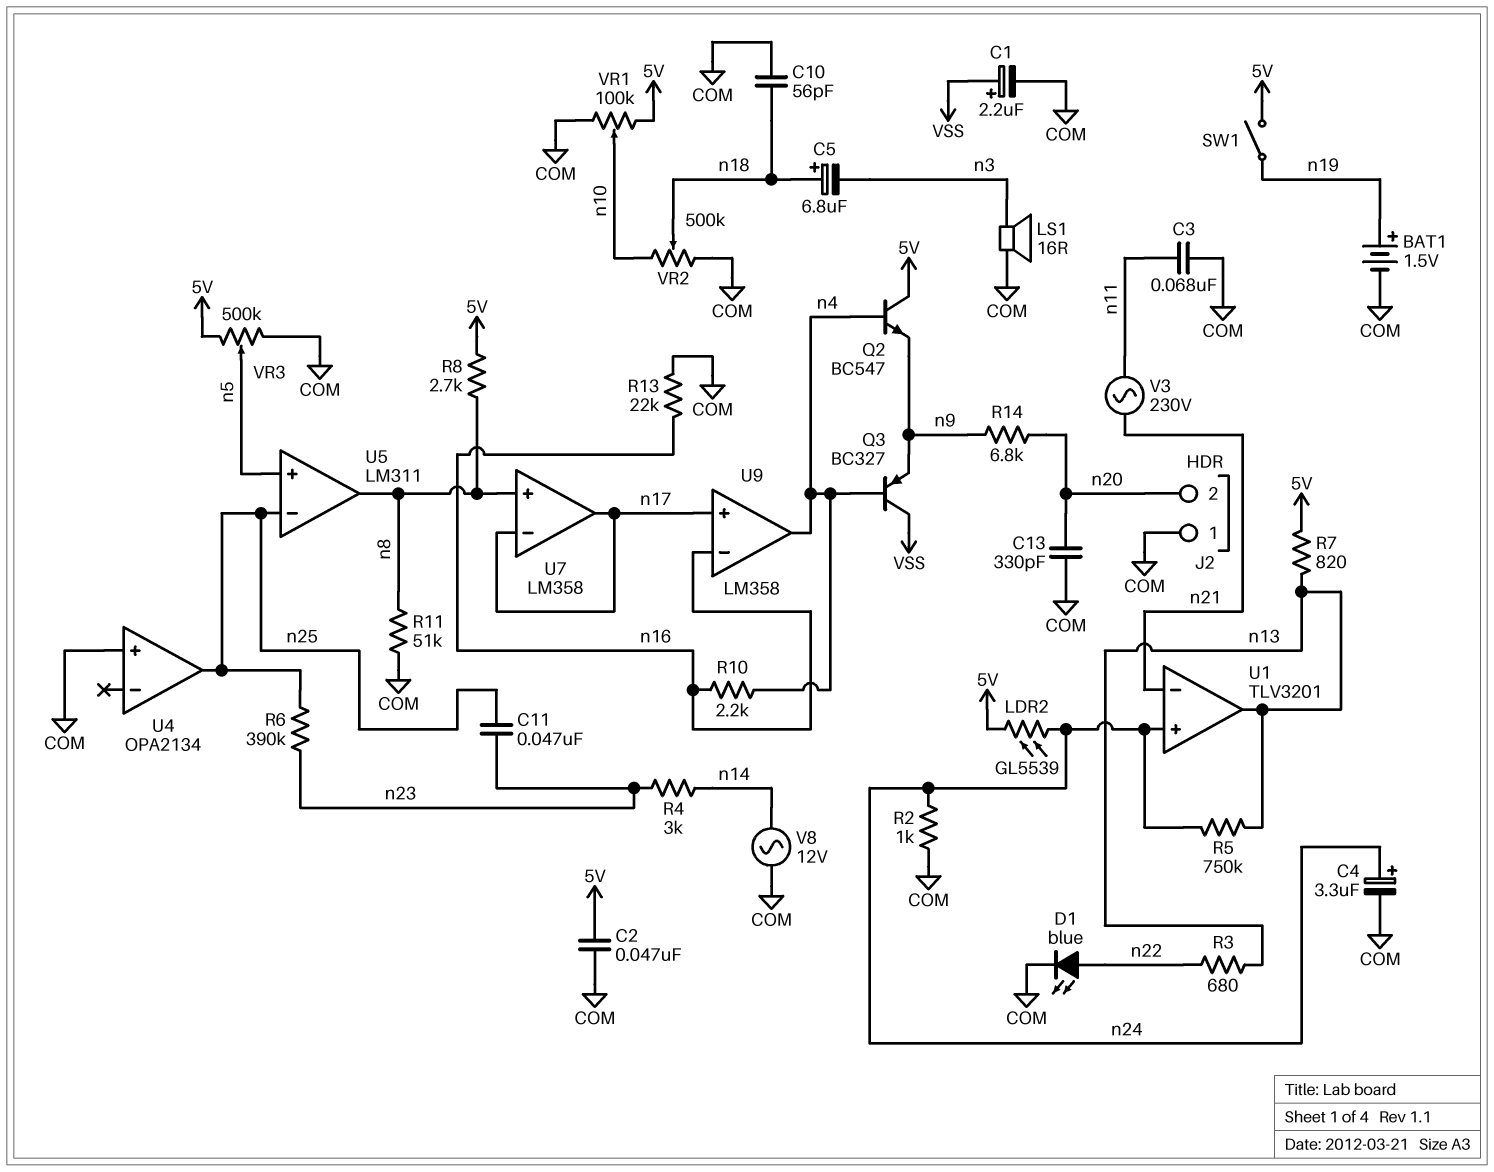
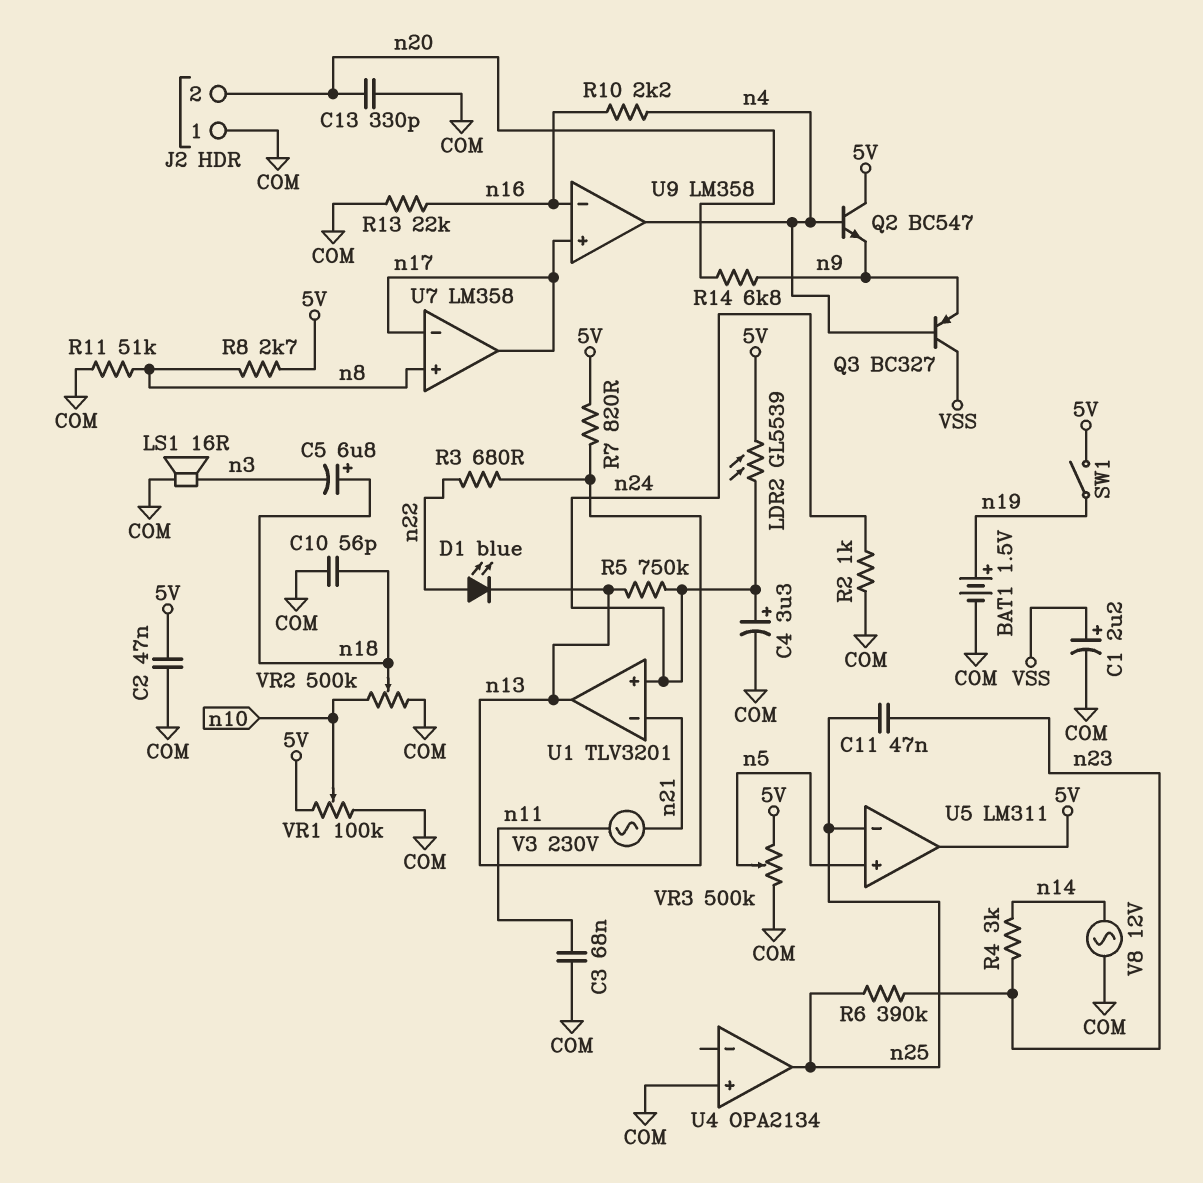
D1: LED blue (A n22, K COM) -> LED blue (A n22, K n13)
U5 pin out: n8 -> 5V

